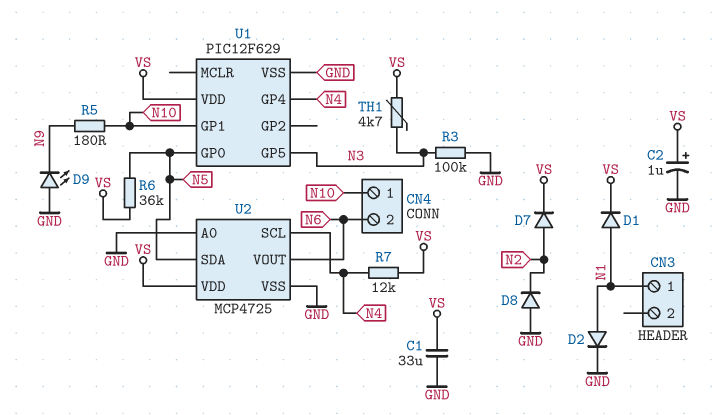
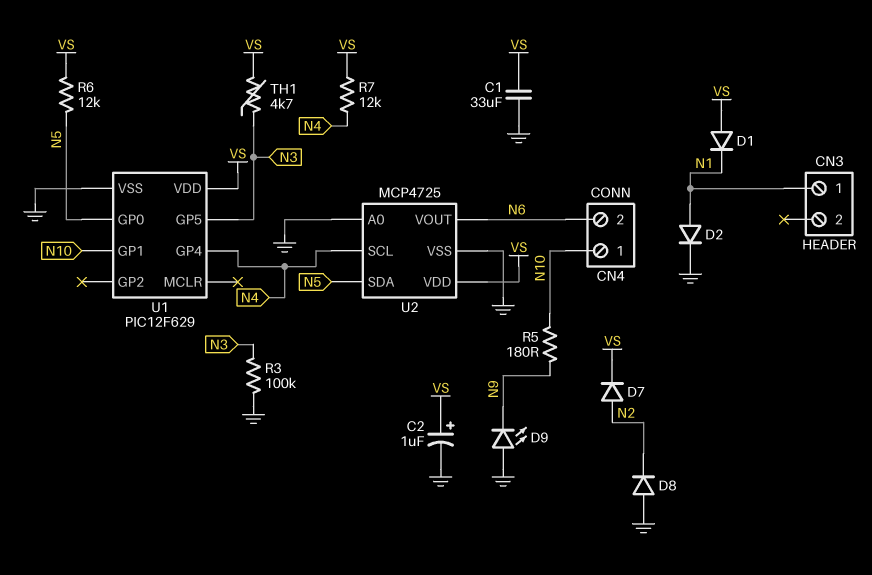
D1: diode (A N1, K VS) -> diode (A VS, K N1)
R6: 36k (N5, VS) -> 12k (N5, VS)

